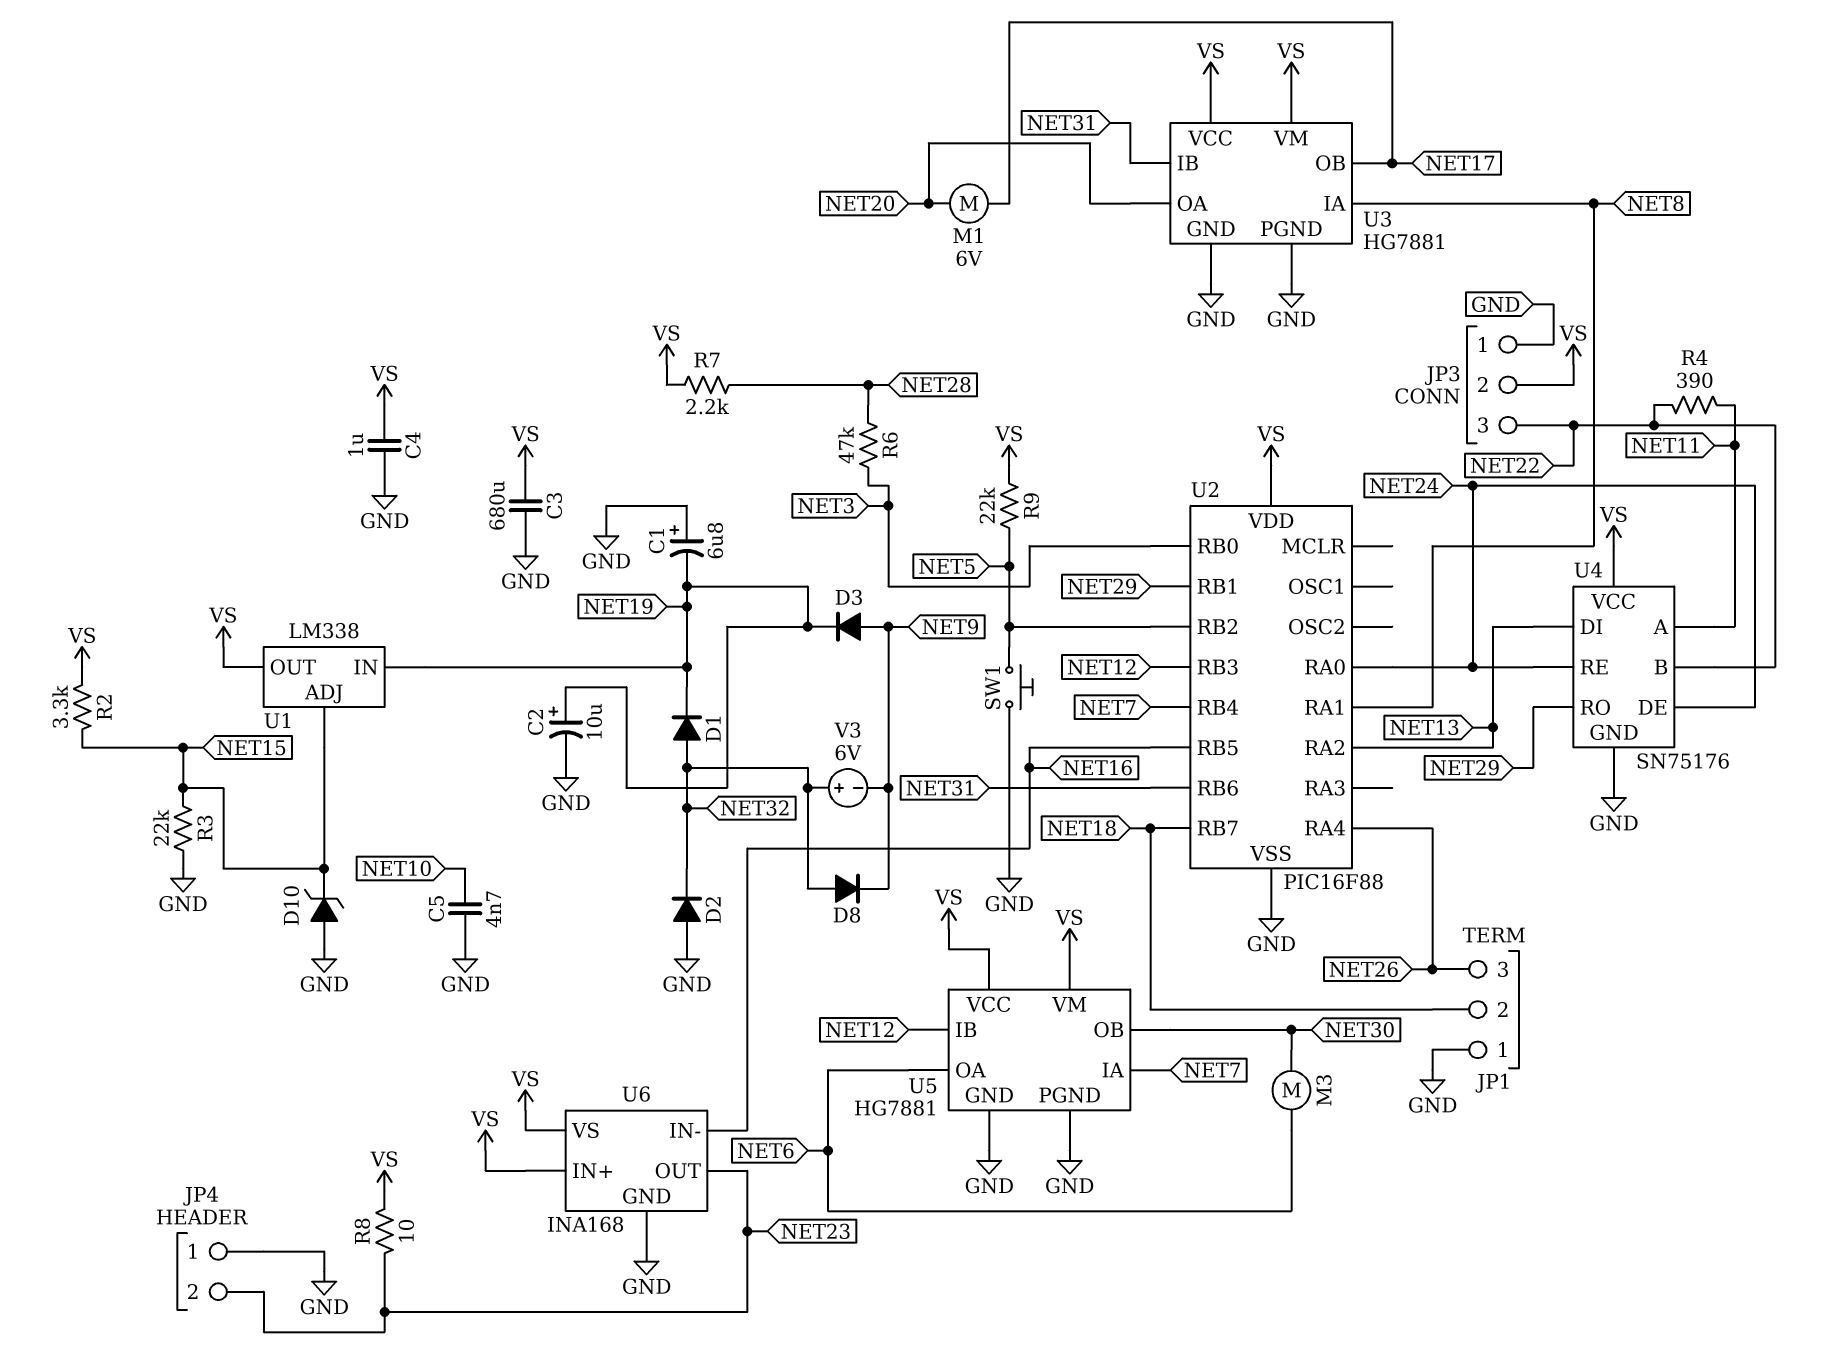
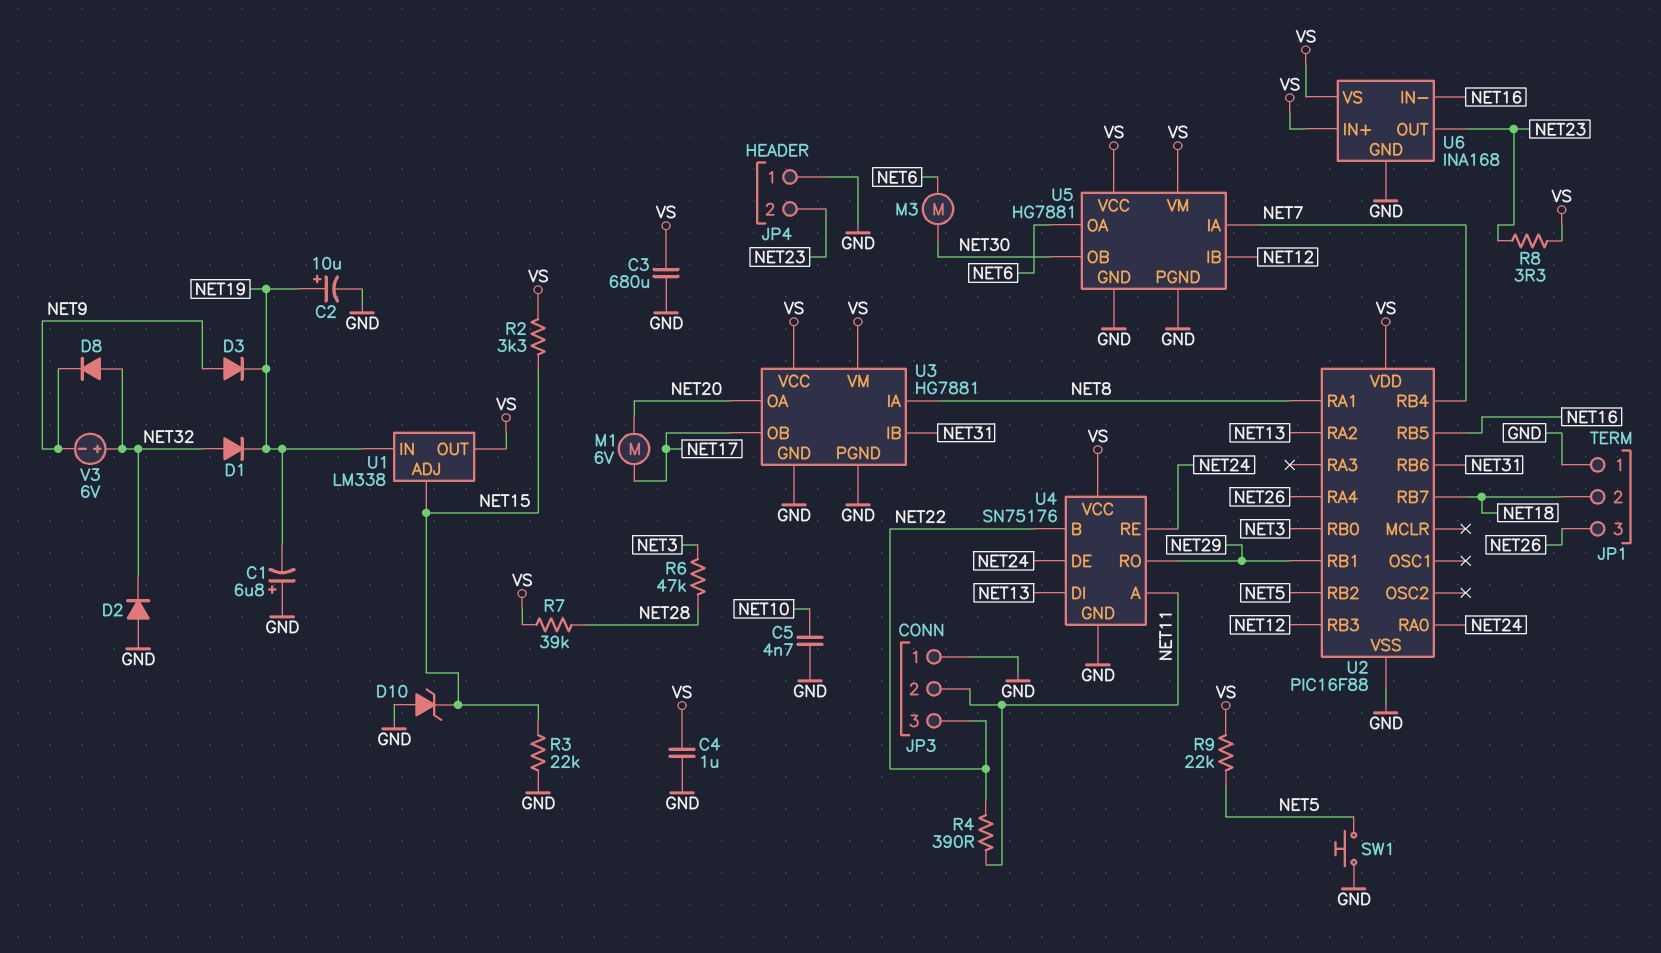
JP3 pin 2: VS -> NET11
R7: 2.2k (NET28, VS) -> 39k (NET28, VS)
R8: 10 (NET23, VS) -> 3.3 (NET23, VS)

